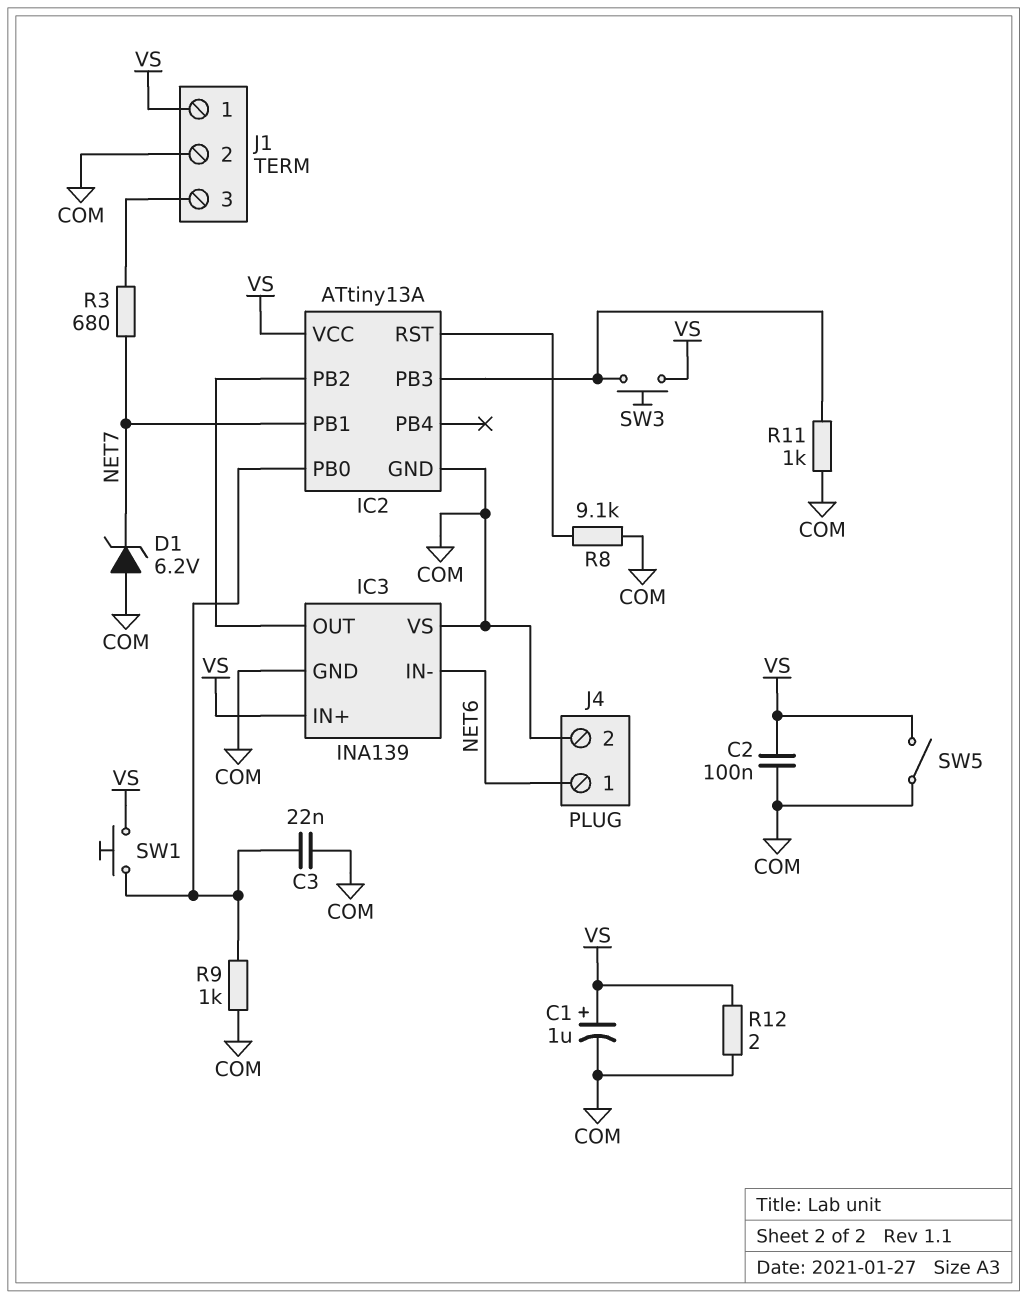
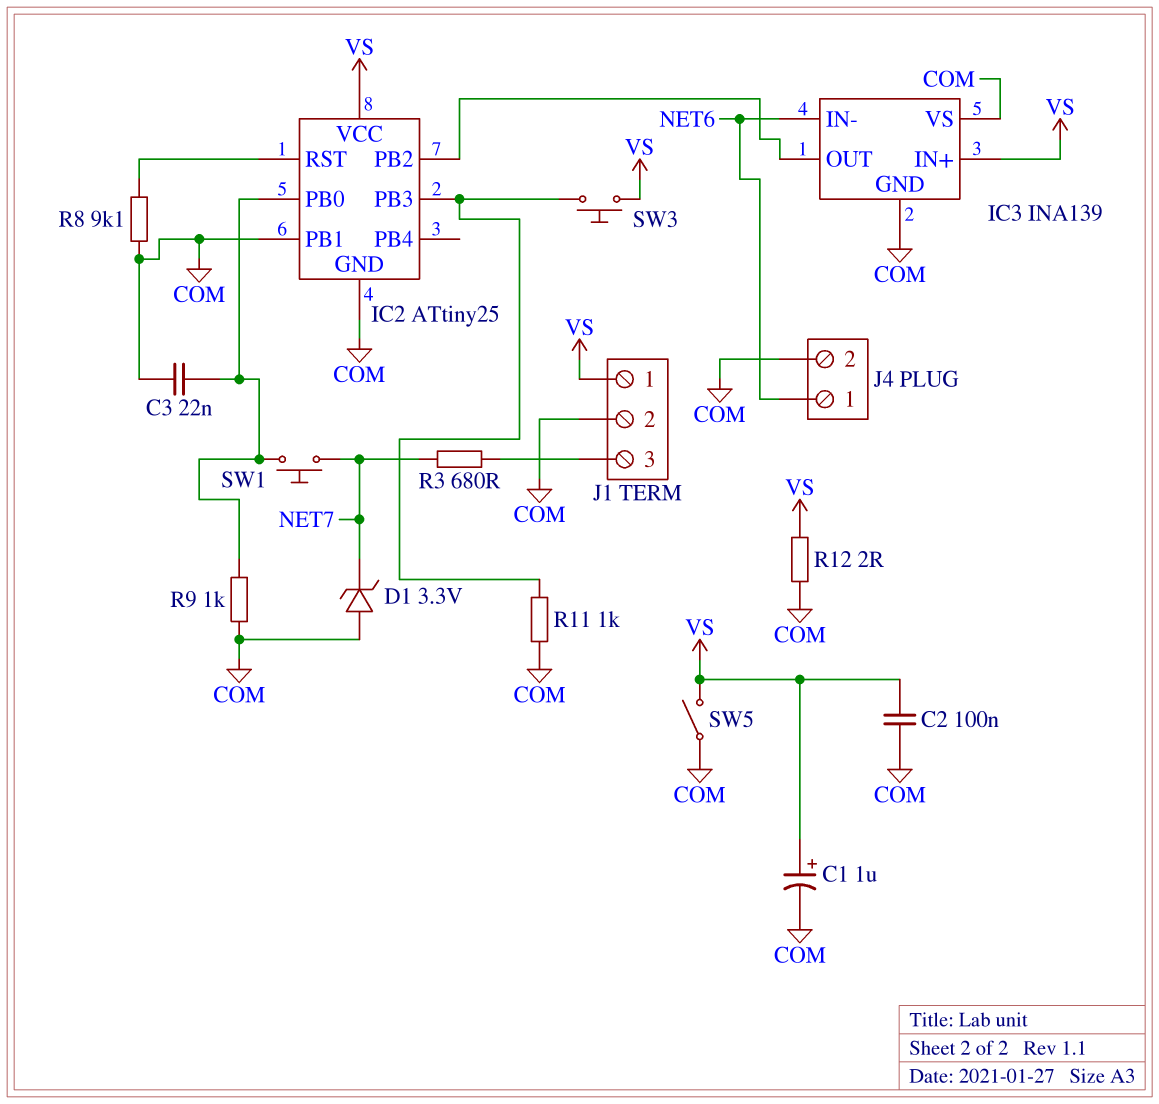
D1: zener 6.2V (A COM, K NET7) -> zener 3.3V (A COM, K NET7)
IC2: ATtiny13A -> ATtiny25
IC2 pin PB1: NET7 -> COM
SW1: button (IC2/PB0, VS) -> button (IC2/PB0, NET7)

